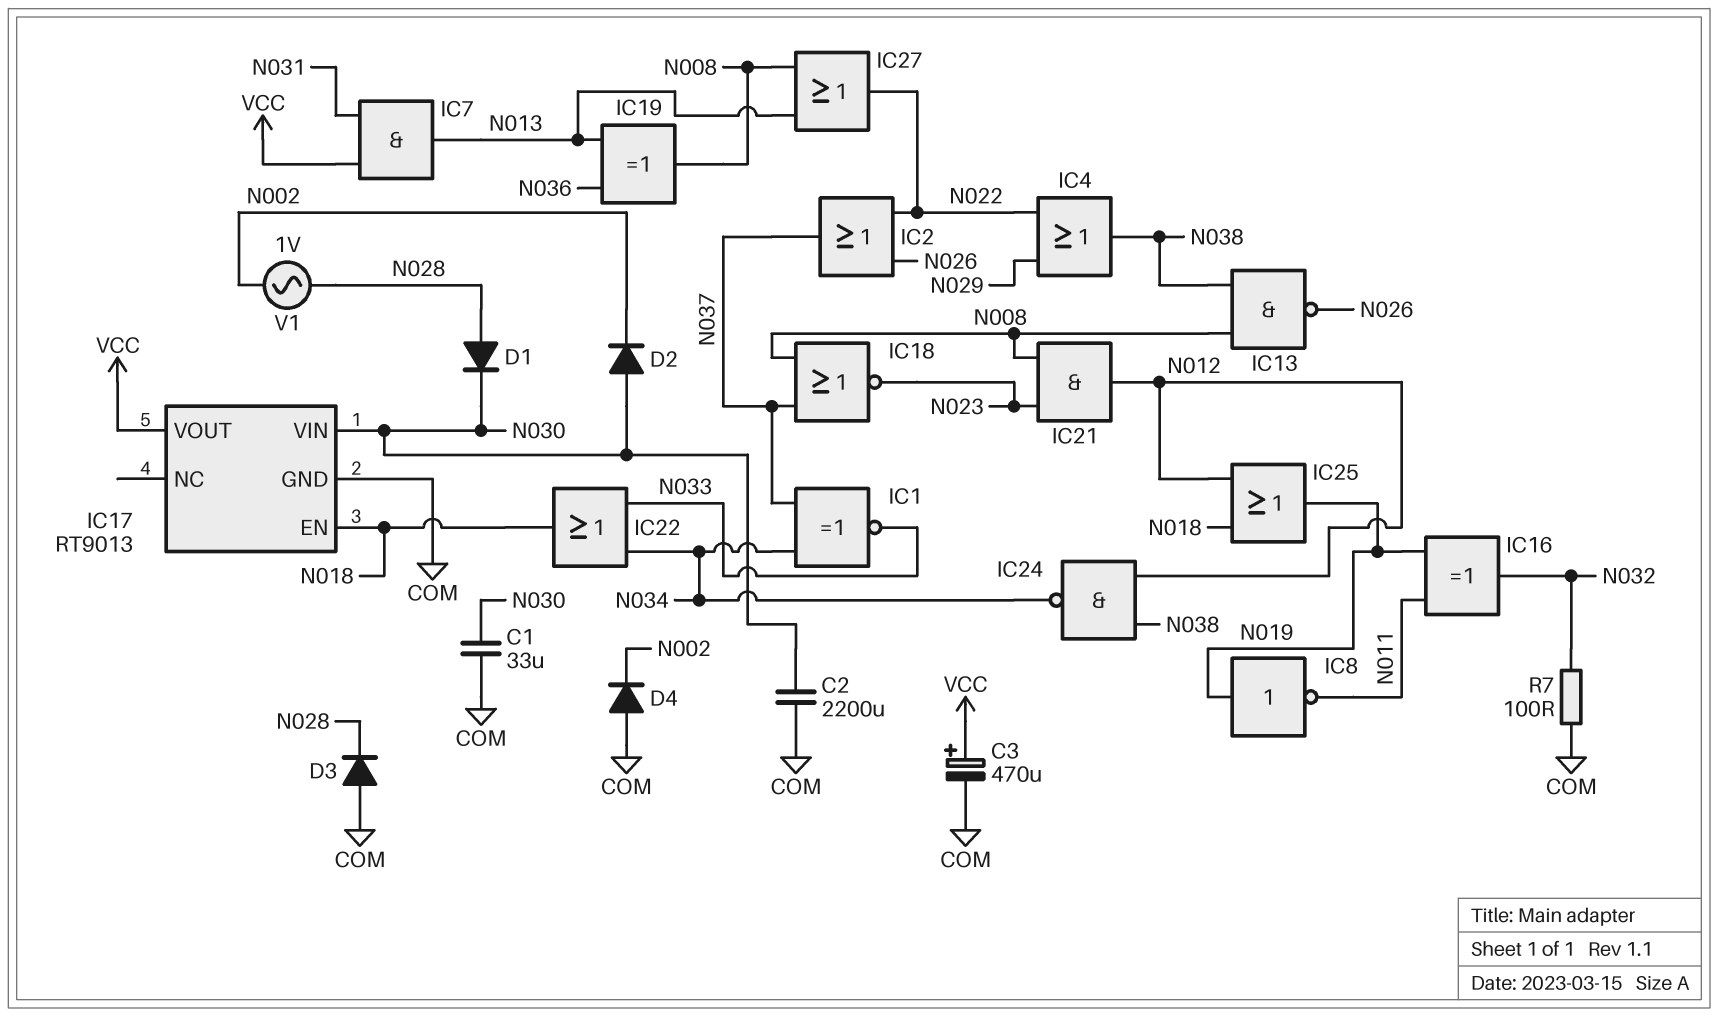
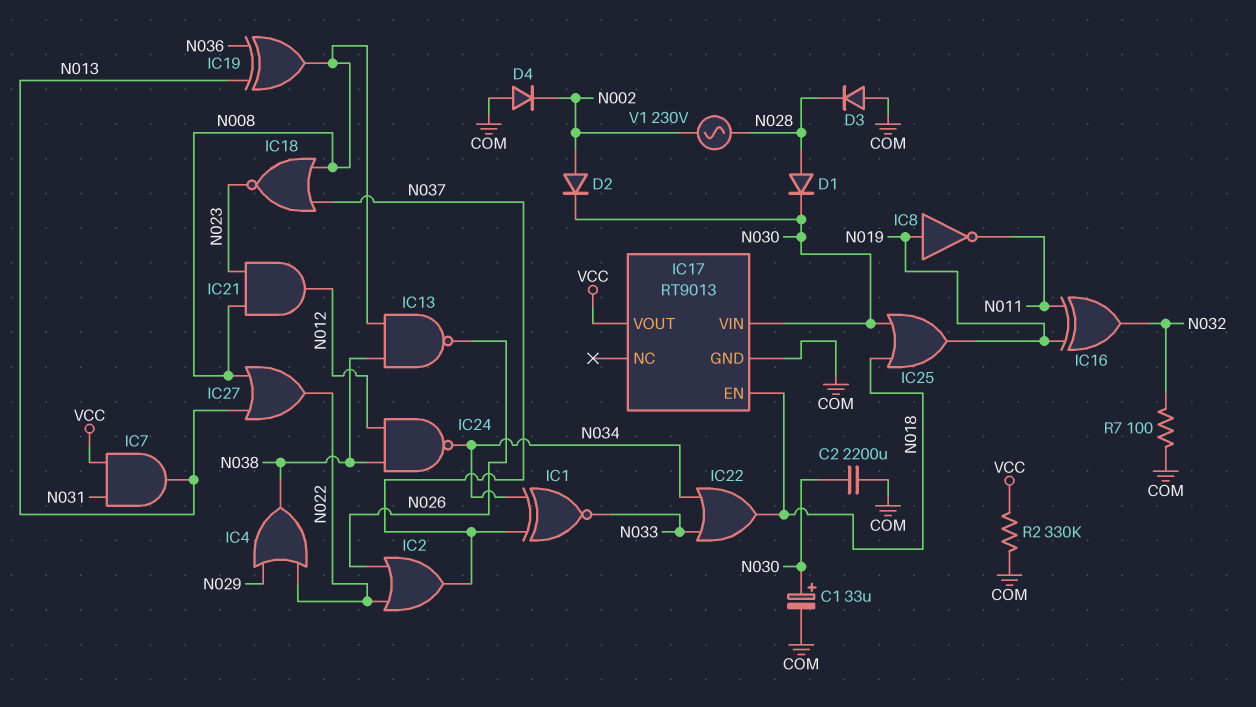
C1: 33uF (COM, N030) -> 33uF (plus N030, minus COM)
C3: 470uF (plus VCC, minus COM) -> none
D2: diode (A N030, K N002) -> diode (A N002, K N030)
IC25: OR (in N012, in N018, out N019) -> OR (in N018, in N030, out N019)
R2: none -> 330k (COM, VCC)
V1: AC 1V (N002, N028) -> AC 230V (N002, N028)

